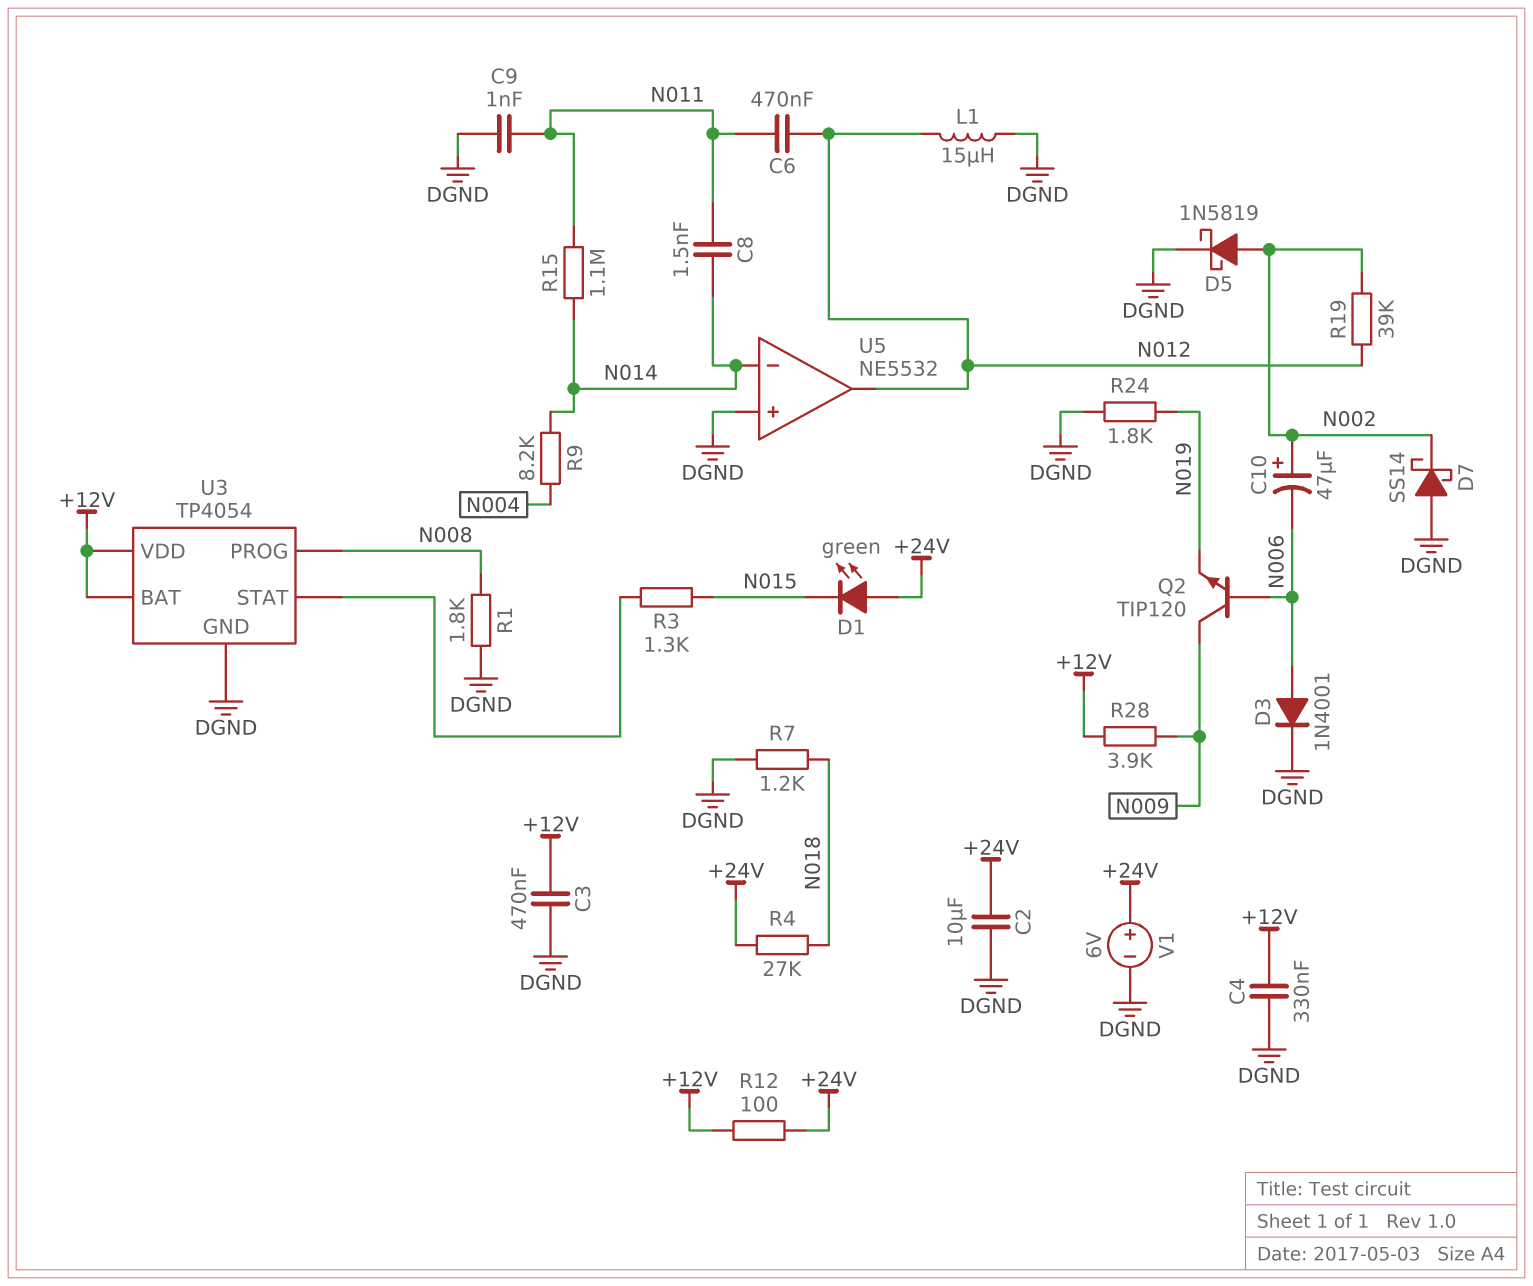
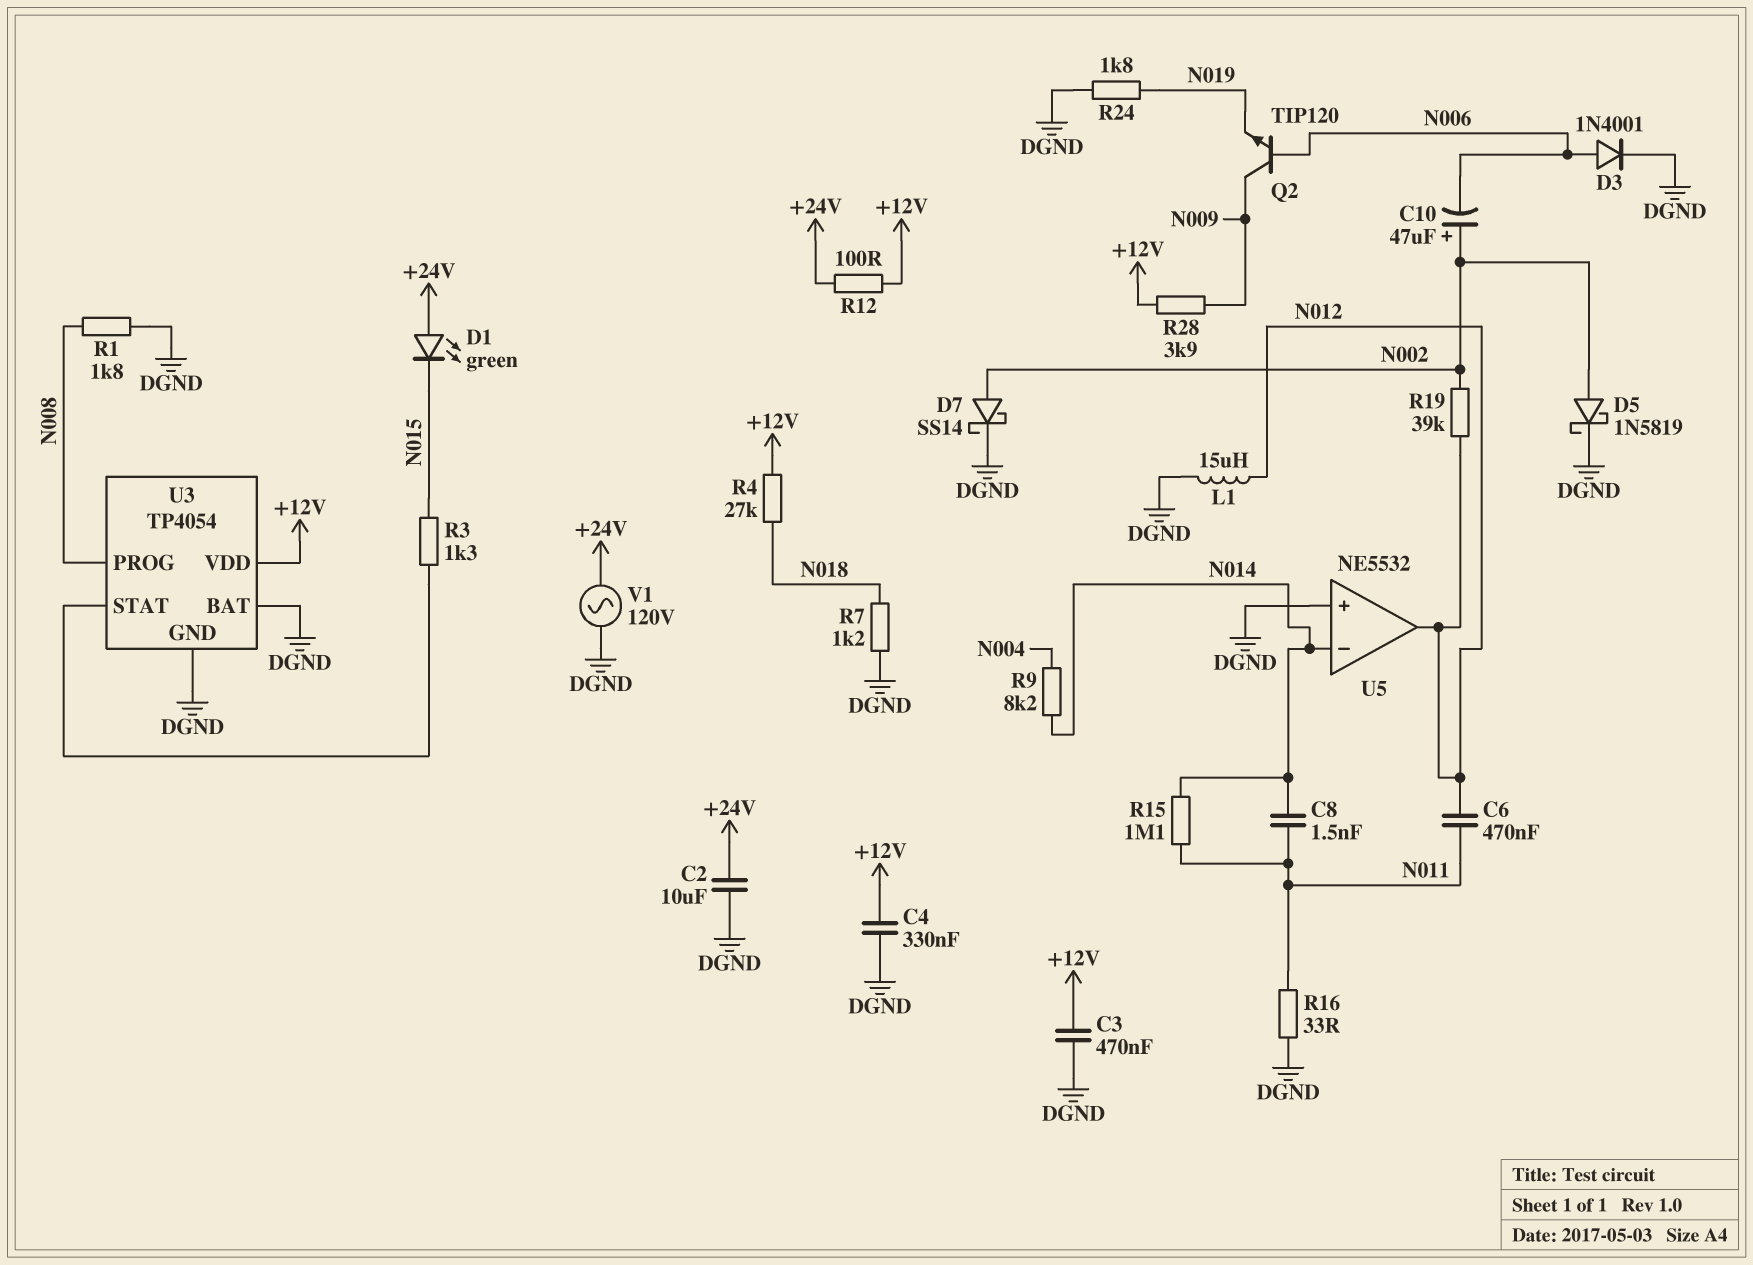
C9: 1nF (DGND, N011) -> none
D7: schottky SS14 (A DGND, K N002) -> schottky SS14 (A N002, K DGND)
R4: 27k (+24V, N018) -> 27k (+12V, N018)
R16: none -> 33 (DGND, N011)
U3 pin BAT: +12V -> DGND
V1: 6V (plus +24V, minus DGND) -> AC 120V (+24V, DGND)

